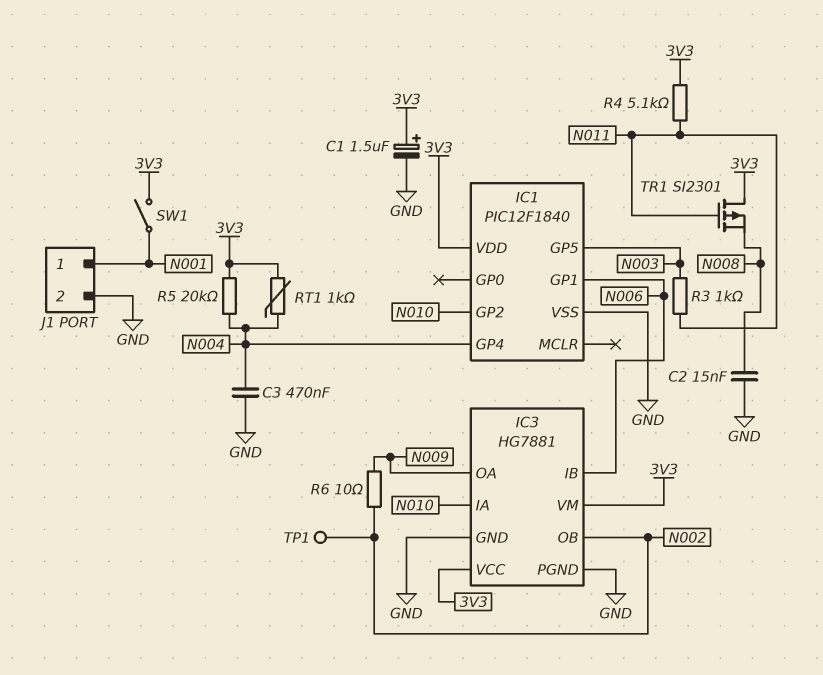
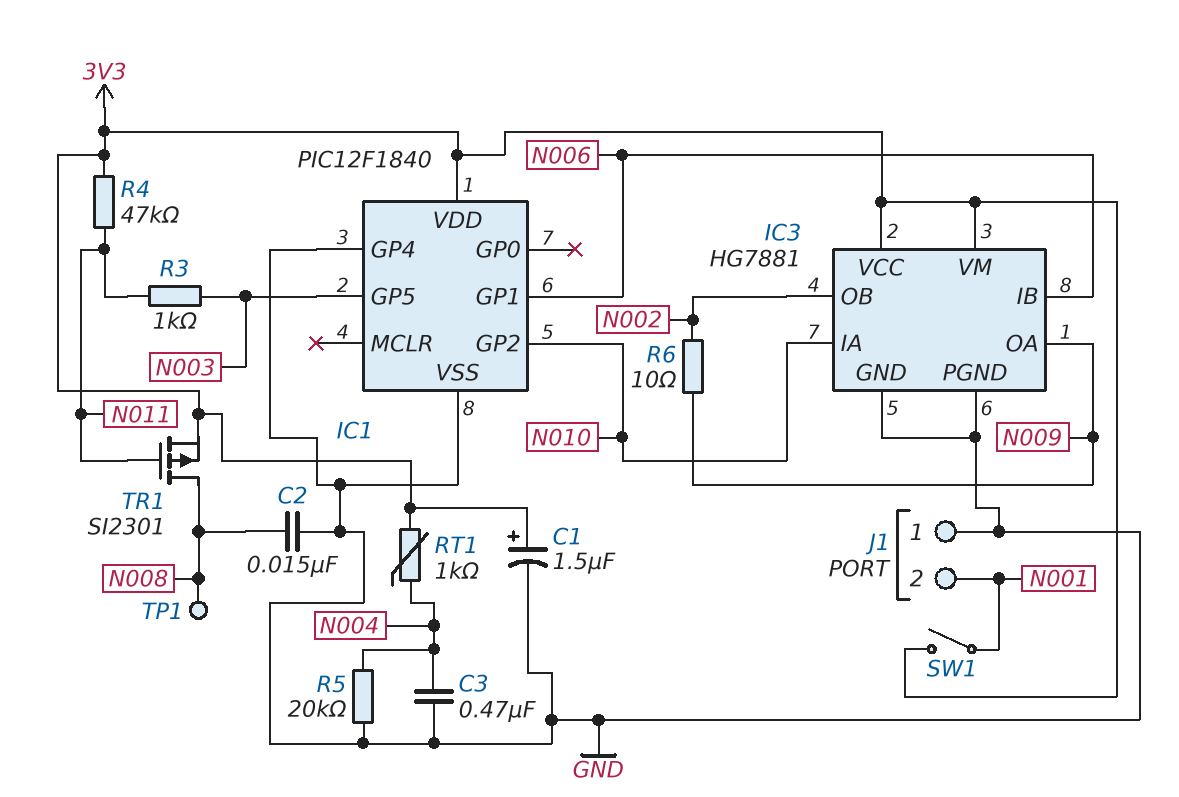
IC1 pin GP4: N004 -> GND
J1 pin 1: N001 -> GND
J1 pin 2: GND -> N001
R4: 5.1k (3V3, N011) -> 47k (3V3, N011)
R5: 20k (3V3, N004) -> 20k (GND, N004)
TP1: test point (N002) -> test point (N008)
TR1: PMOS SI2301 (G N011, D 3V3, S N008) -> PMOS SI2301 (G N011, D N008, S 3V3)

